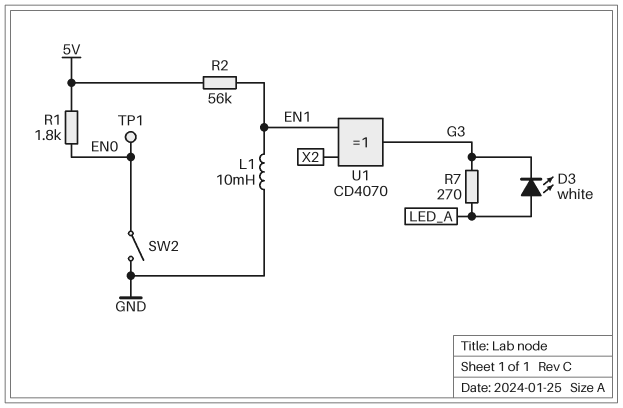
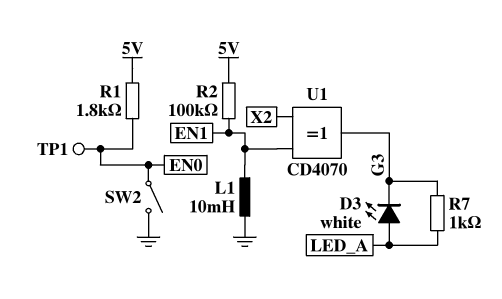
R2: 56k (5V, EN1) -> 100k (5V, EN1)
R7: 270 (G3, LED_A) -> 1k (G3, LED_A)

